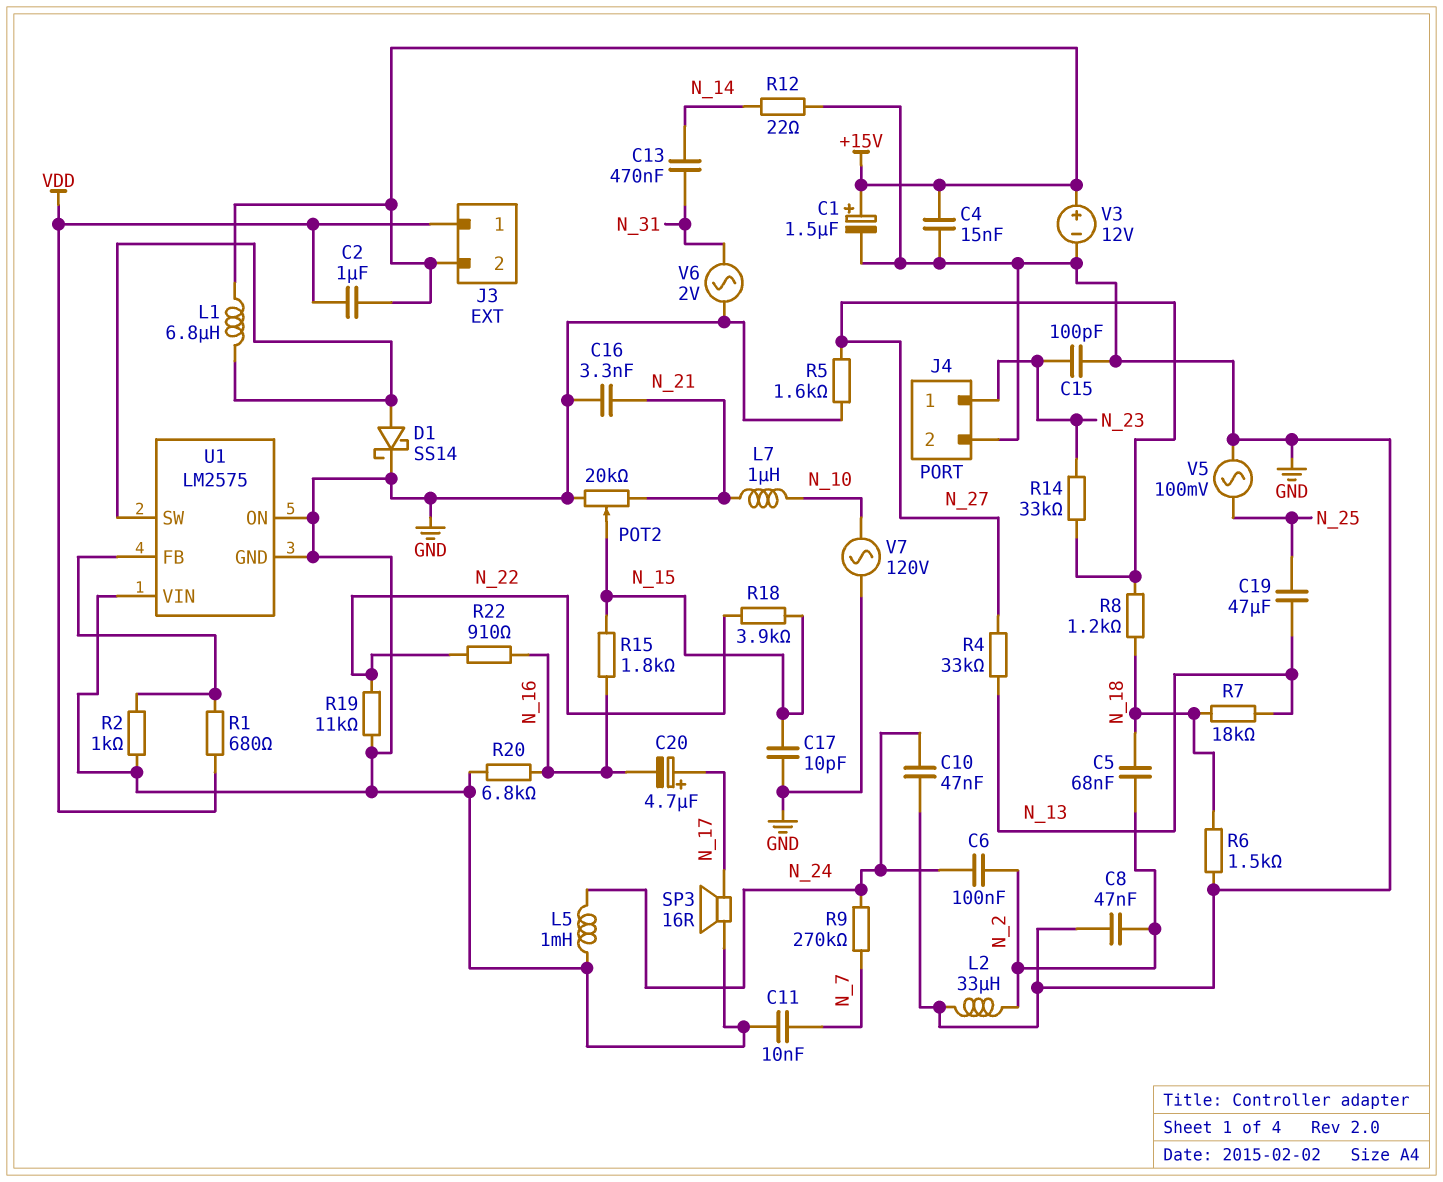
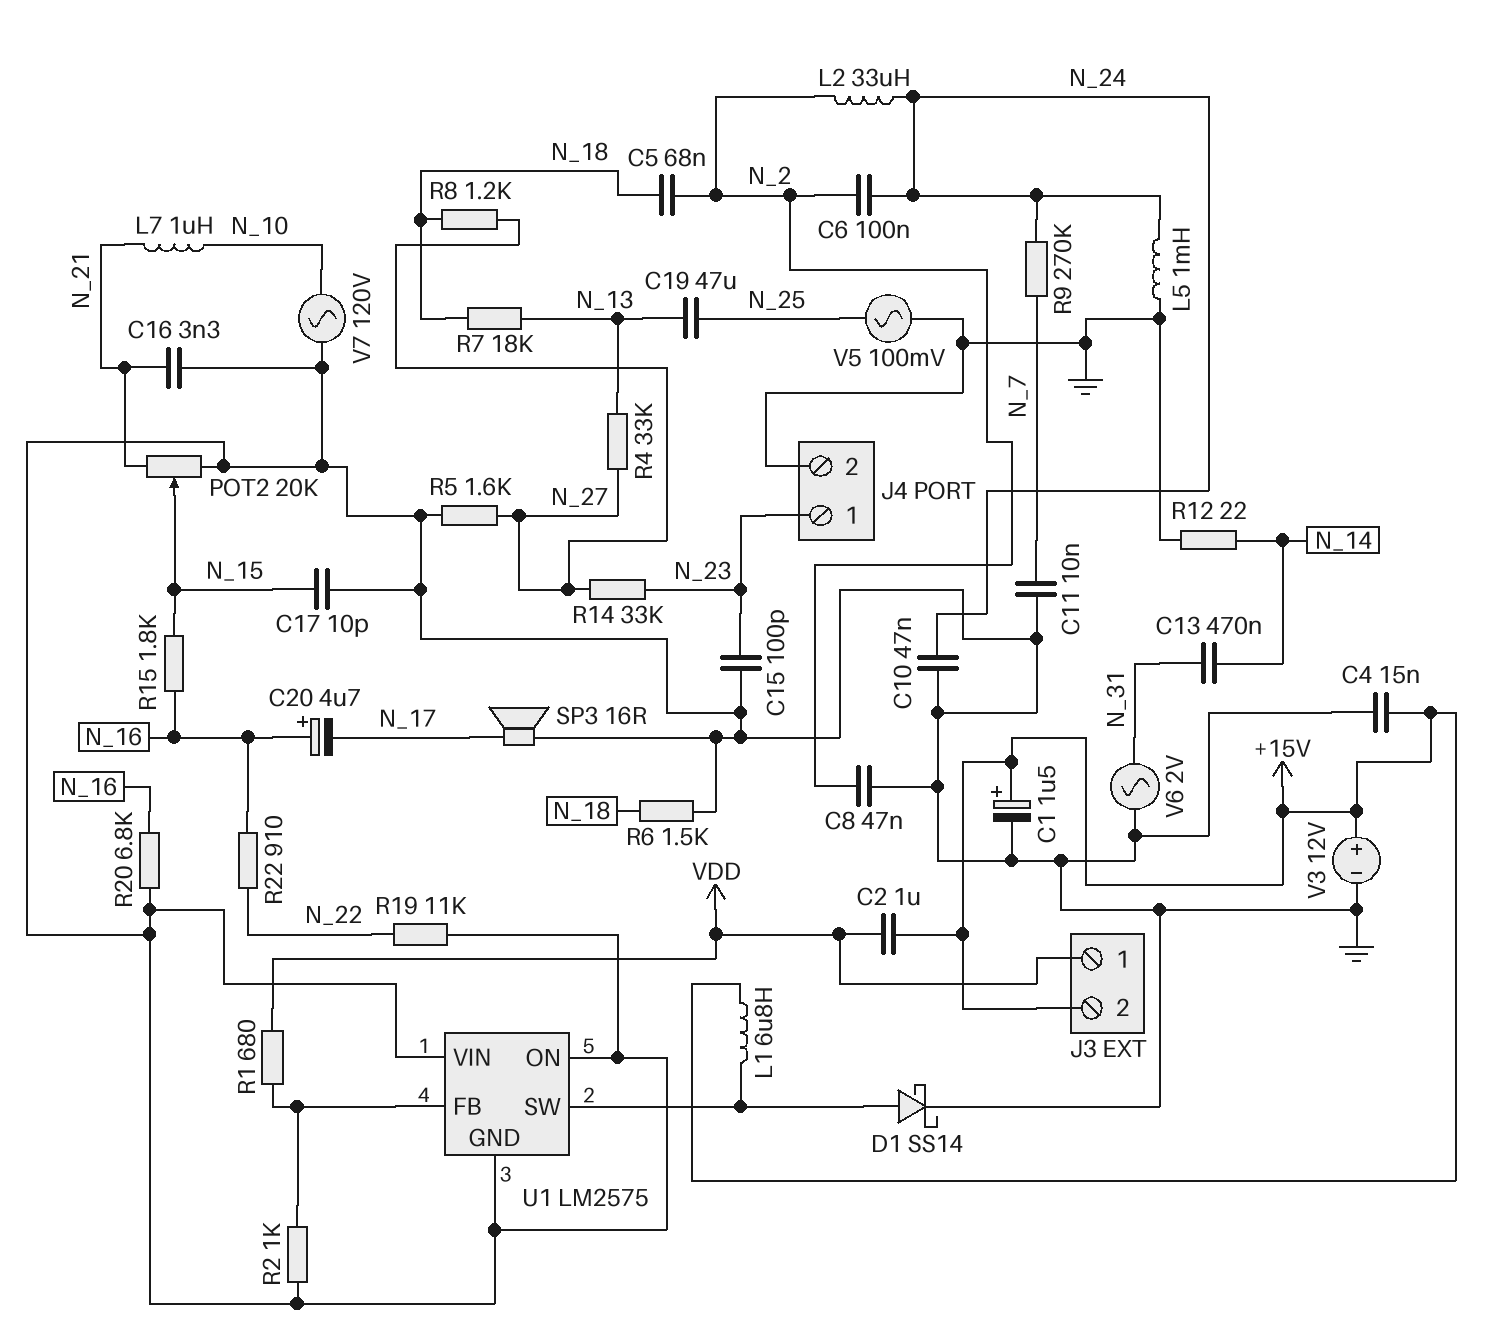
C20: 4.7uF (plus N_17, minus N_16) -> 4.7uF (plus N_16, minus N_17)
L2: 33uH (GND, N_2) -> 33uH (N_2, N_24)
R18: 3.9k (N_15, N_22) -> none

